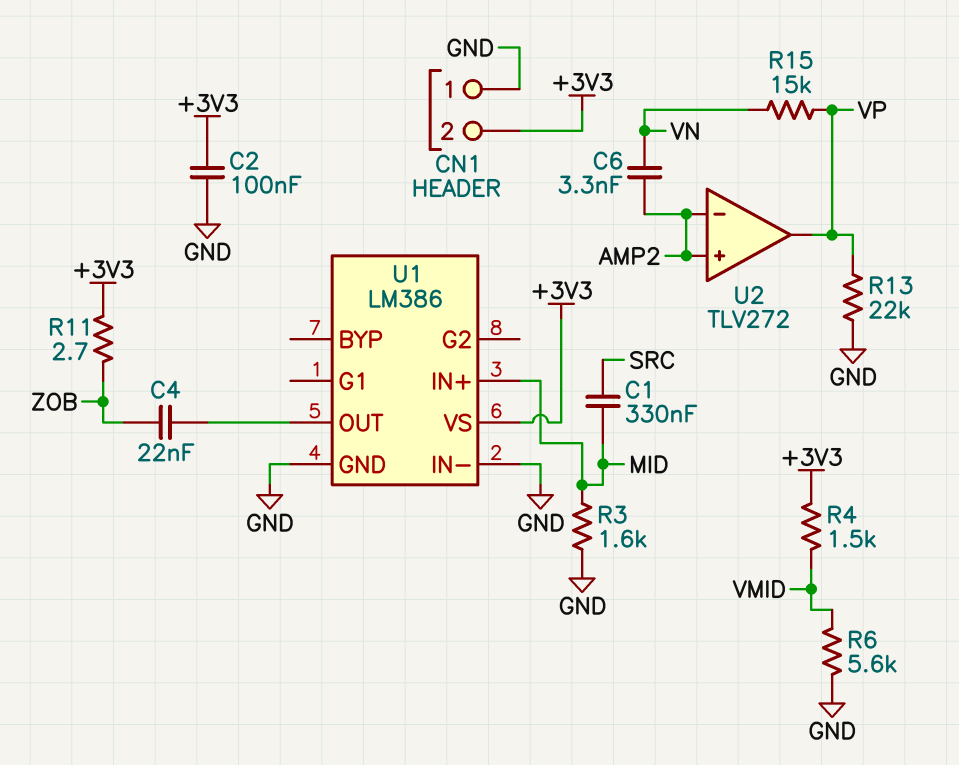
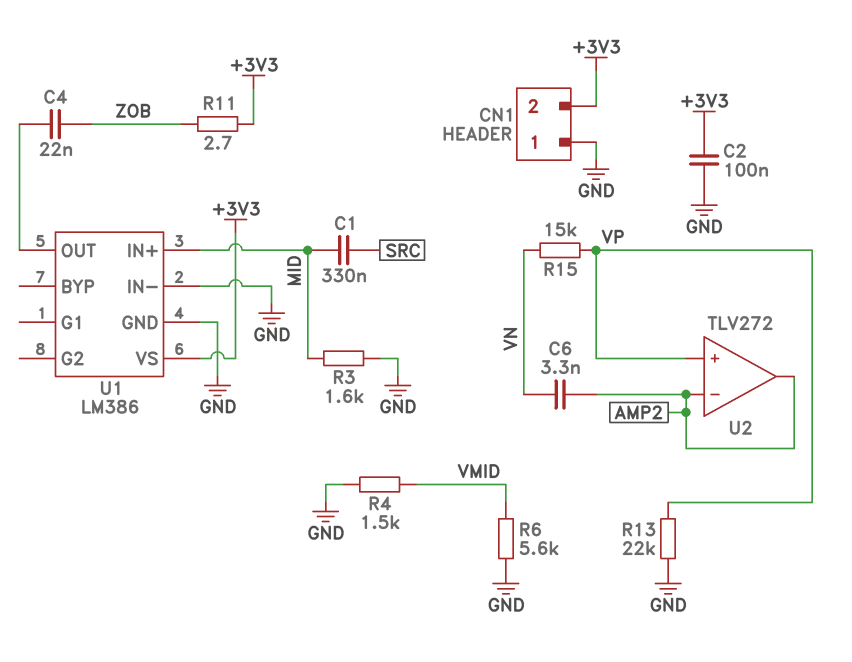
R4: 1.5k (+3V3, VMID) -> 1.5k (GND, VMID)
U2 pin in+: AMP2 -> VP
U2 pin out: VP -> AMP2

